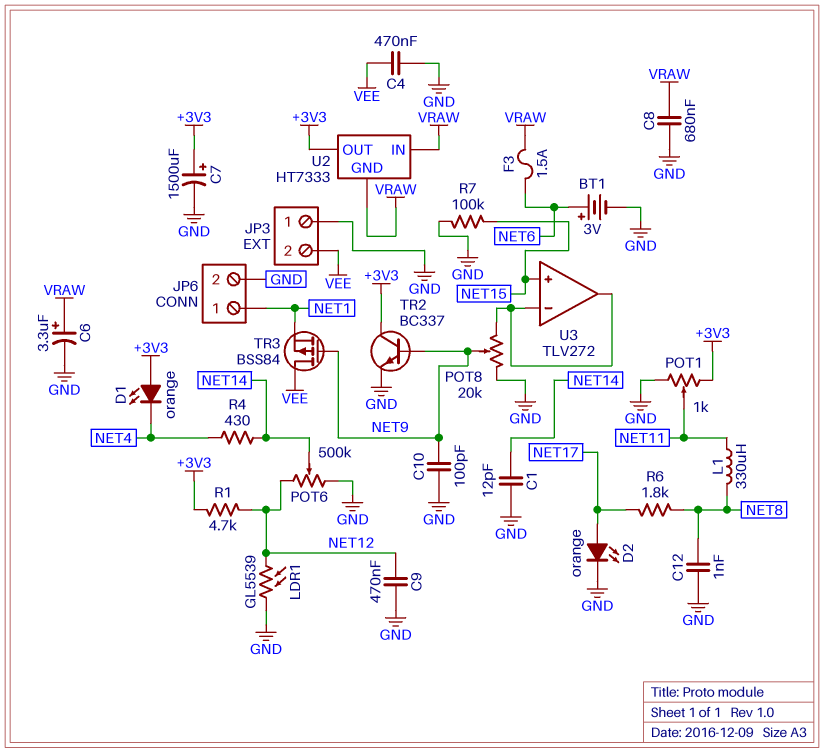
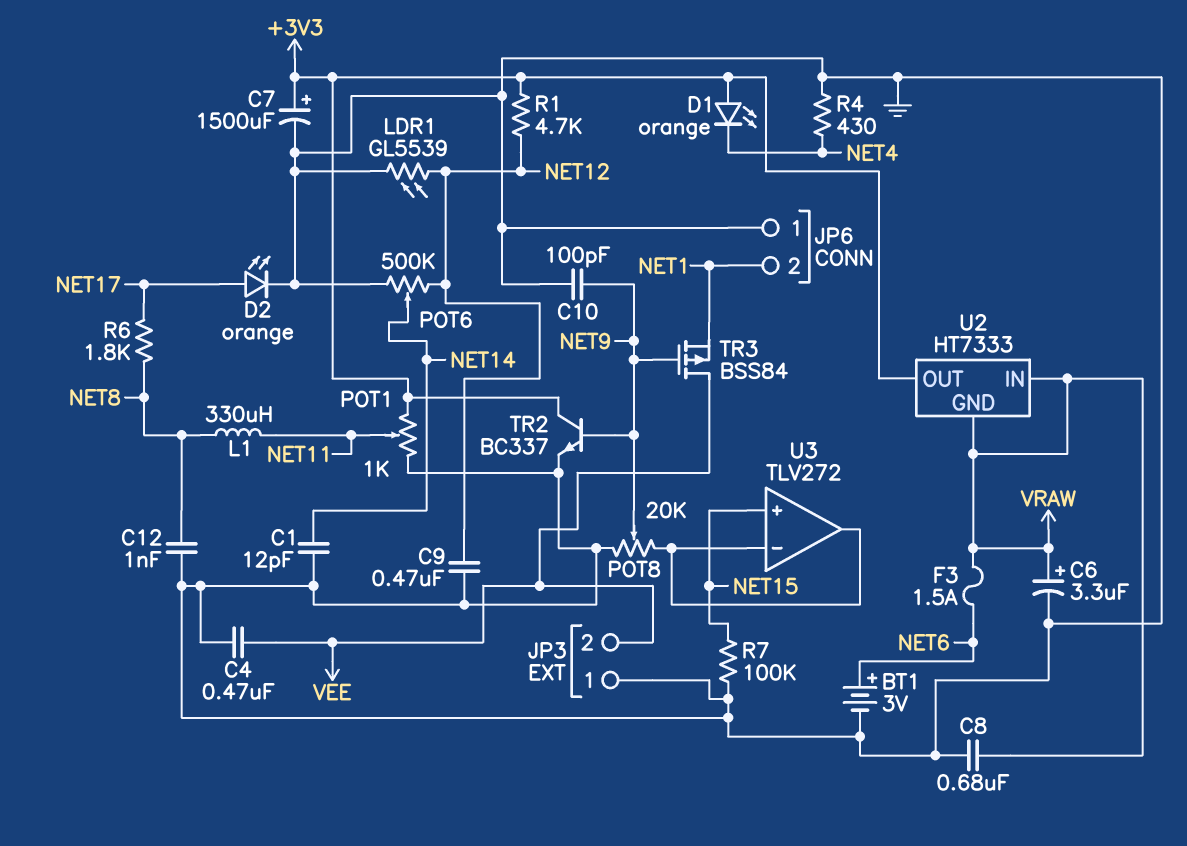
JP6 pin 1: NET1 -> GND
JP6 pin 2: GND -> NET1
R4: 430 (NET4, NET14) -> 430 (GND, NET4)

